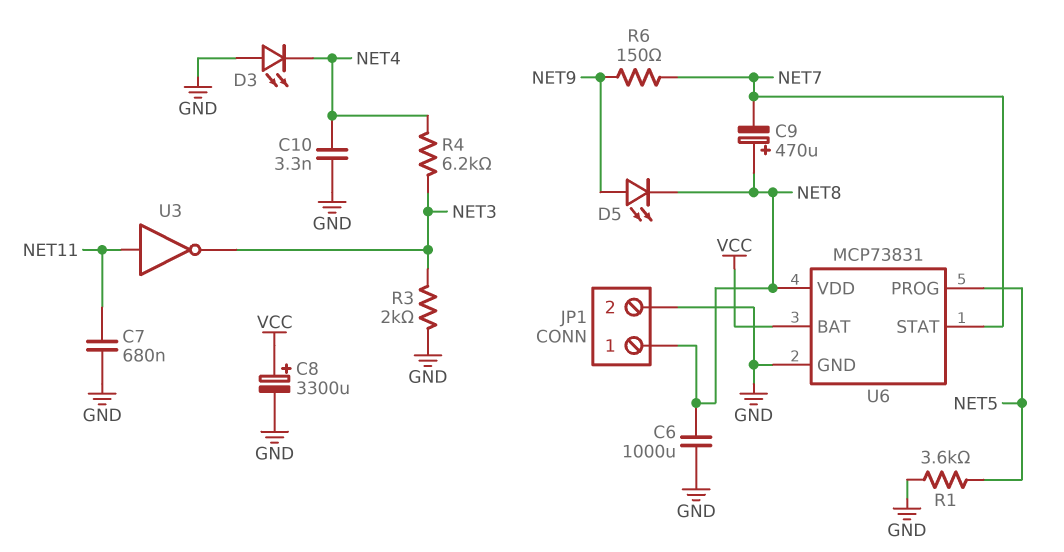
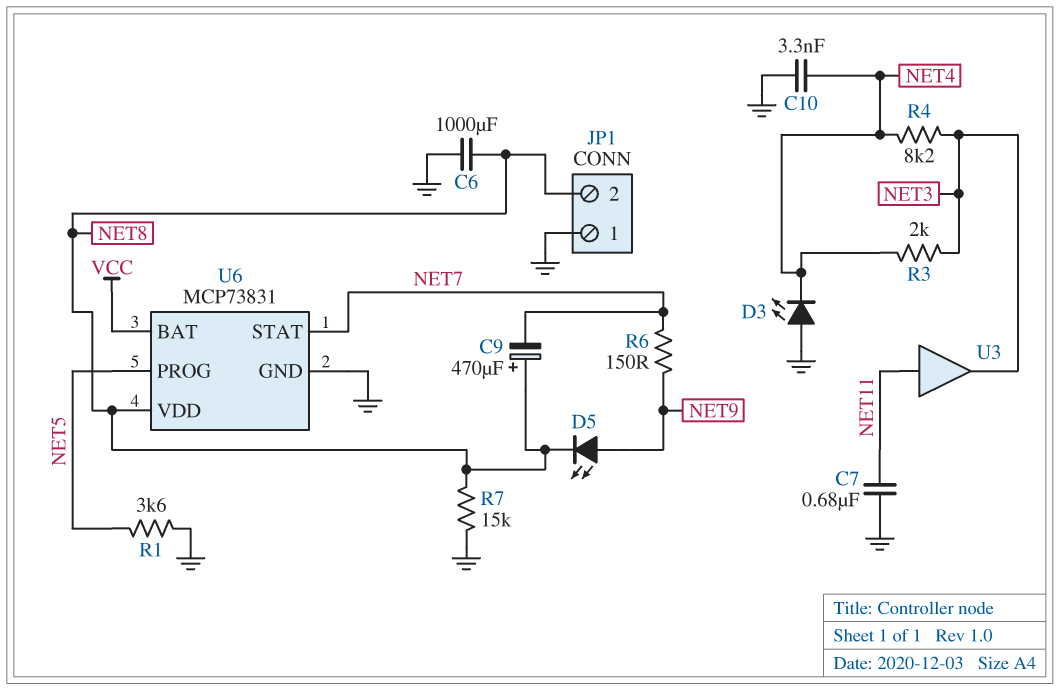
C8: 3300uF (plus VCC, minus GND) -> none
JP1 pin 1: NET8 -> GND
JP1 pin 2: GND -> NET8
R3: 2k (GND, NET3) -> 2k (NET3, NET4)
R4: 6.2k (NET3, NET4) -> 8.2k (NET3, NET4)
R7: none -> 15k (GND, NET8)
U3: NOT (in NET11, out NET3) -> buffer (in NET11, out NET3)

